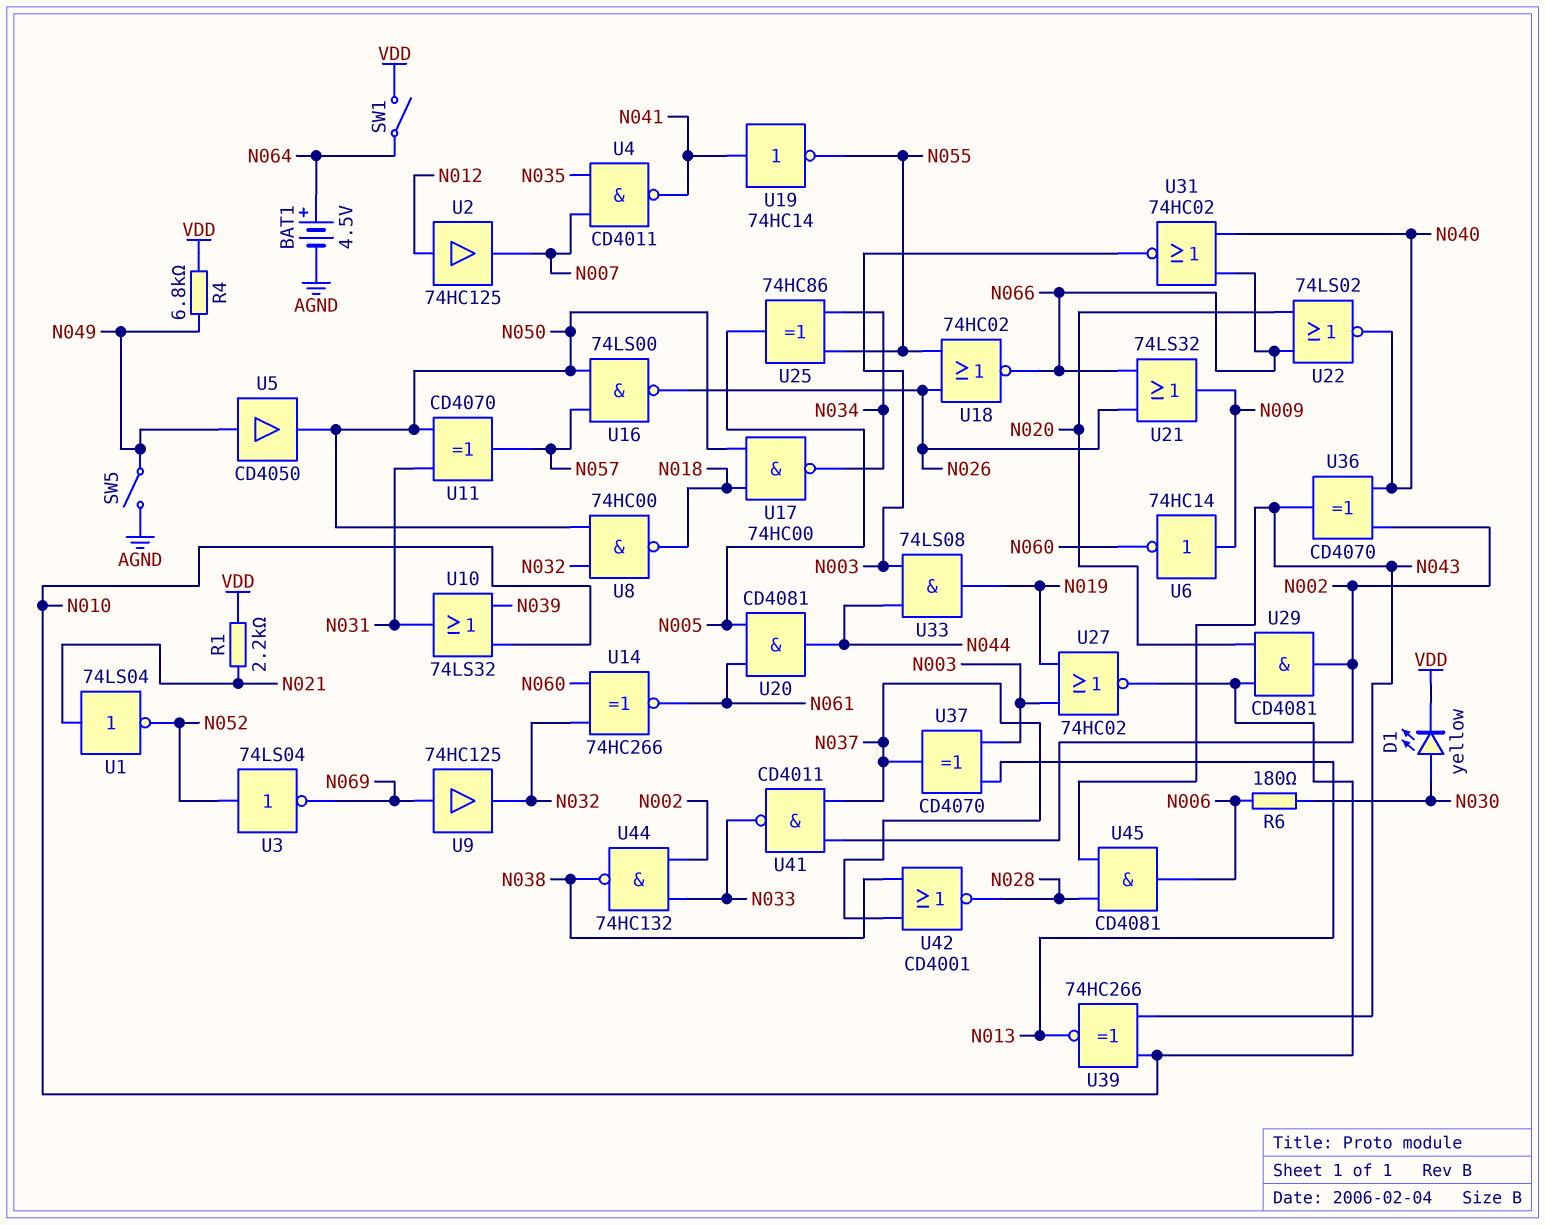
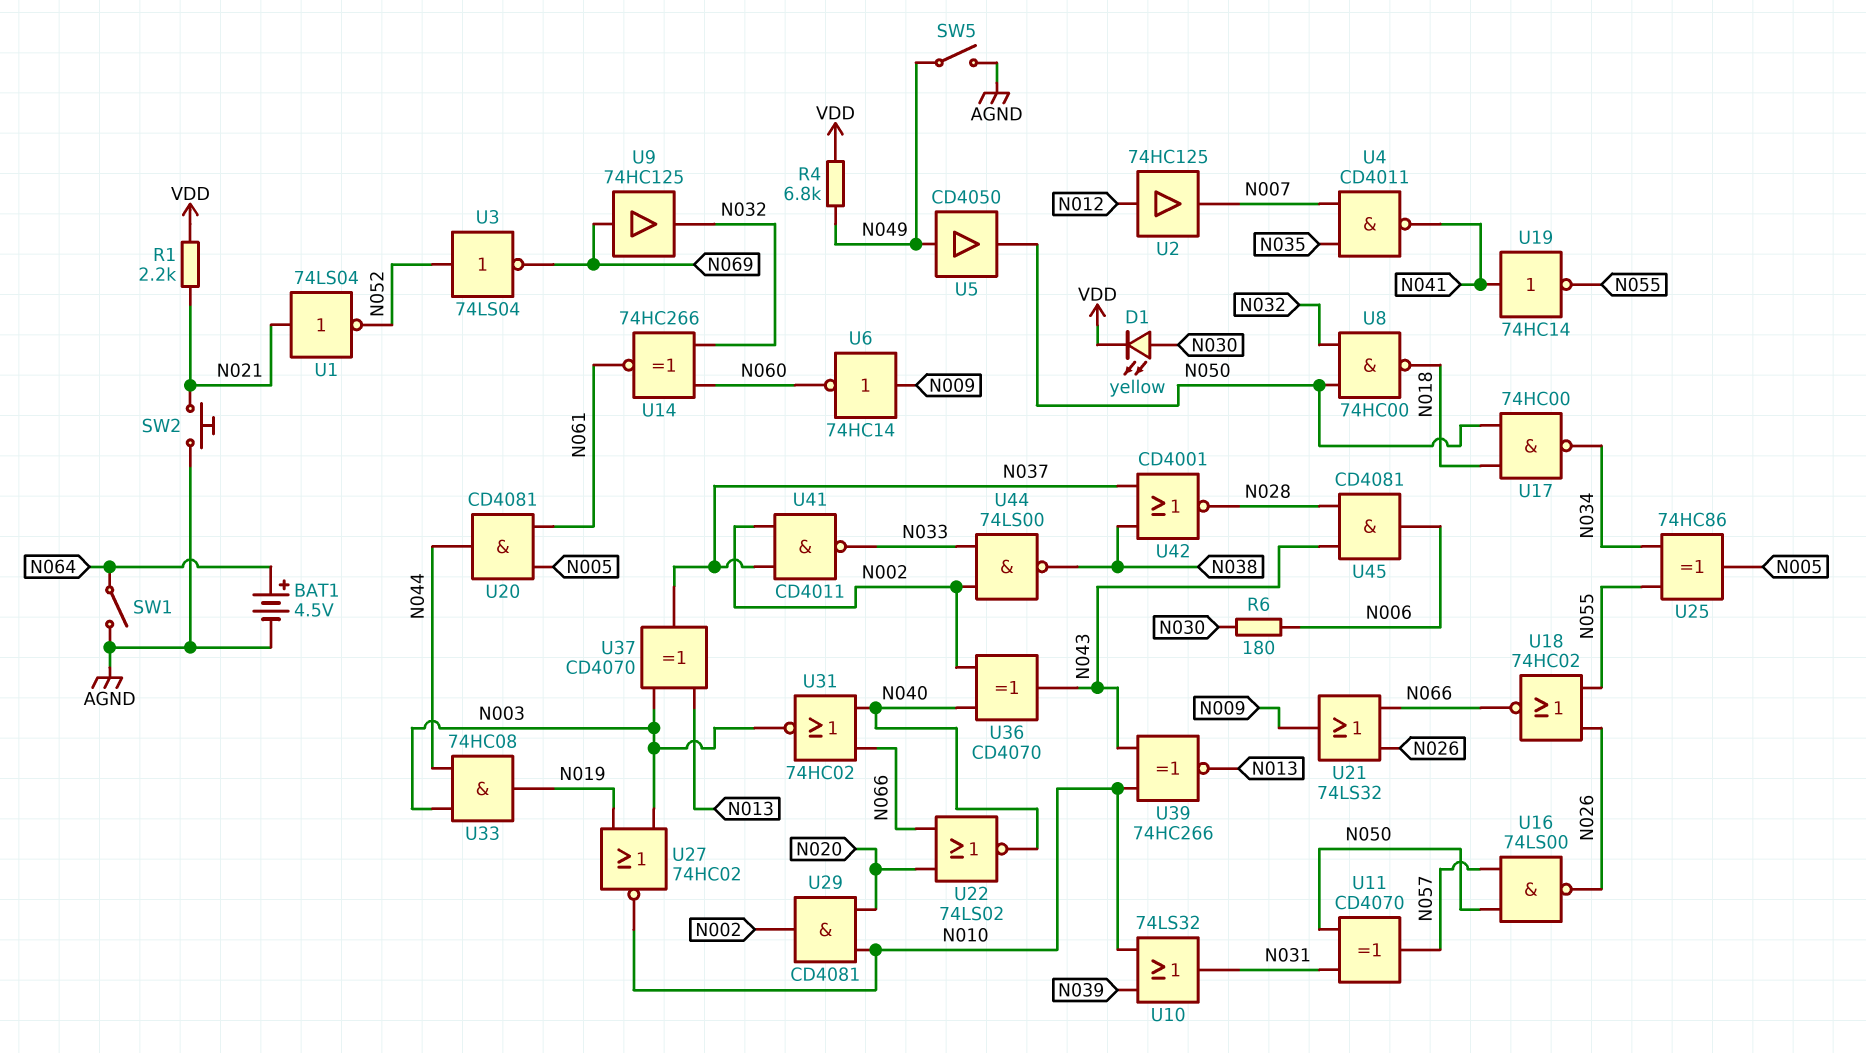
SW1: switch (N064, VDD) -> switch (AGND, N064)
SW2: none -> button (AGND, N021)
U33: AND 74LS08 (in N003, in N044, out N019) -> AND 74HC08 (in N003, in N044, out N019)
U44: NAND 74HC132 (in N002, in N033, out N038) -> NAND 74LS00 (in N002, in N033, out N038)

